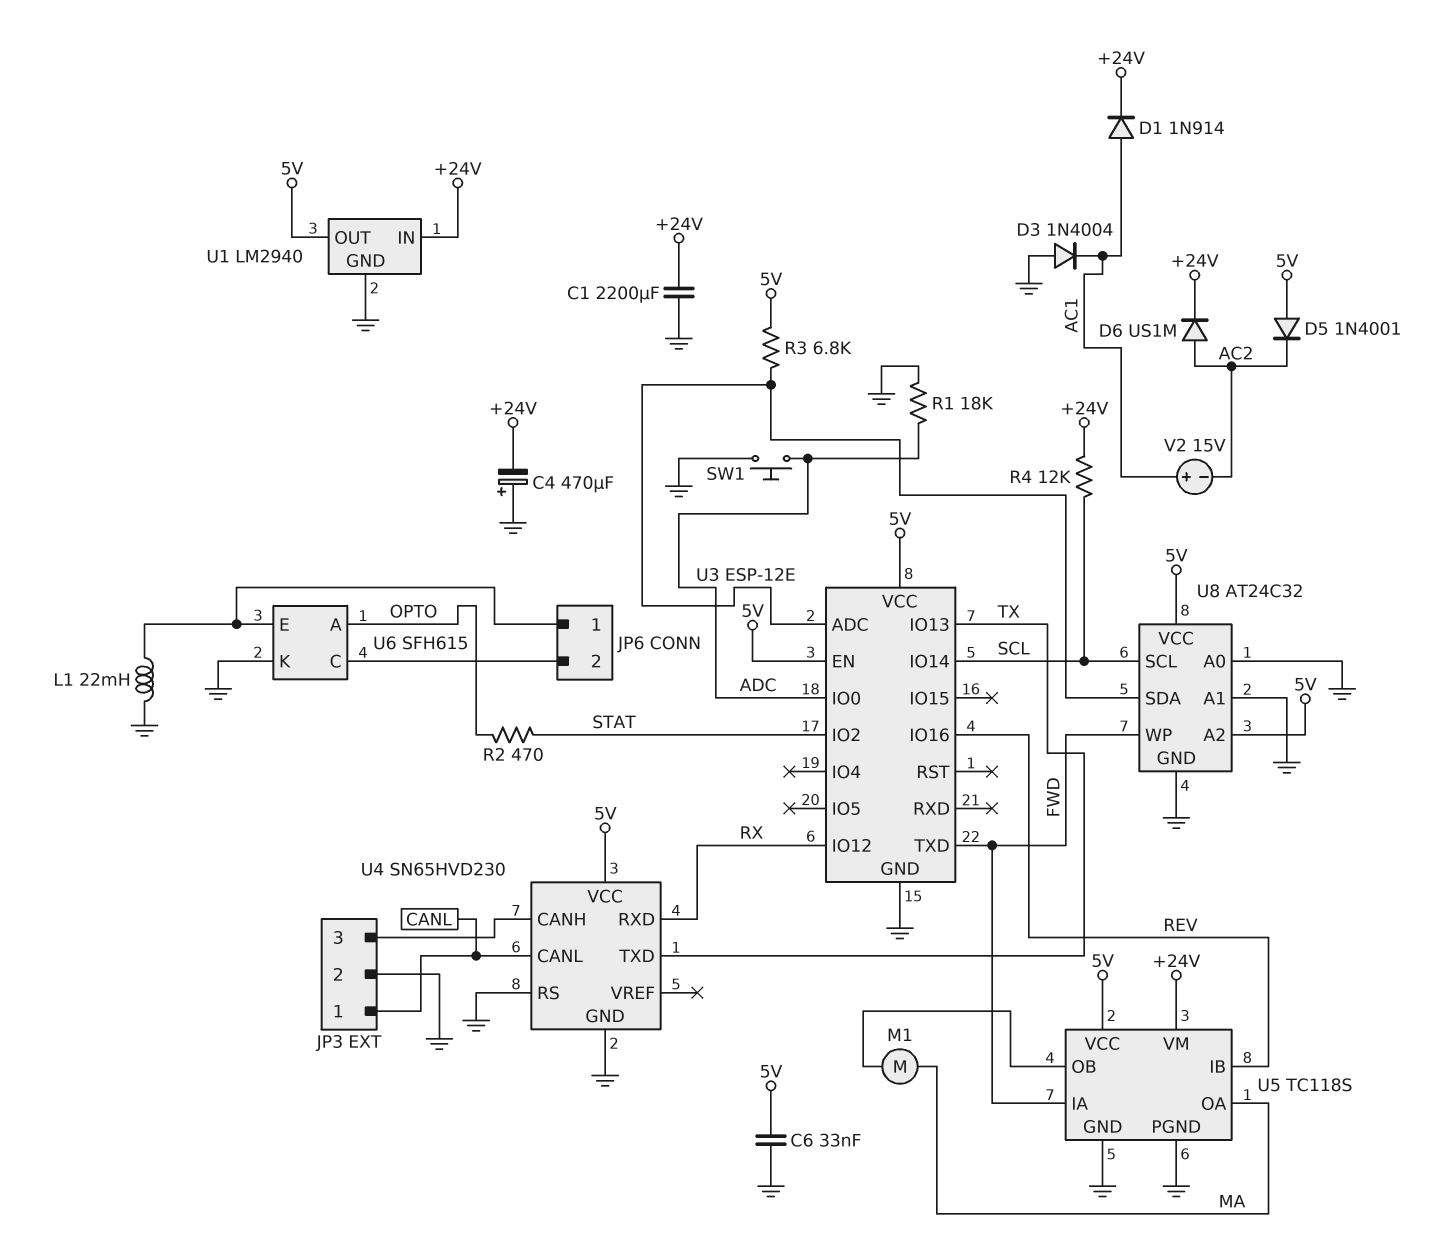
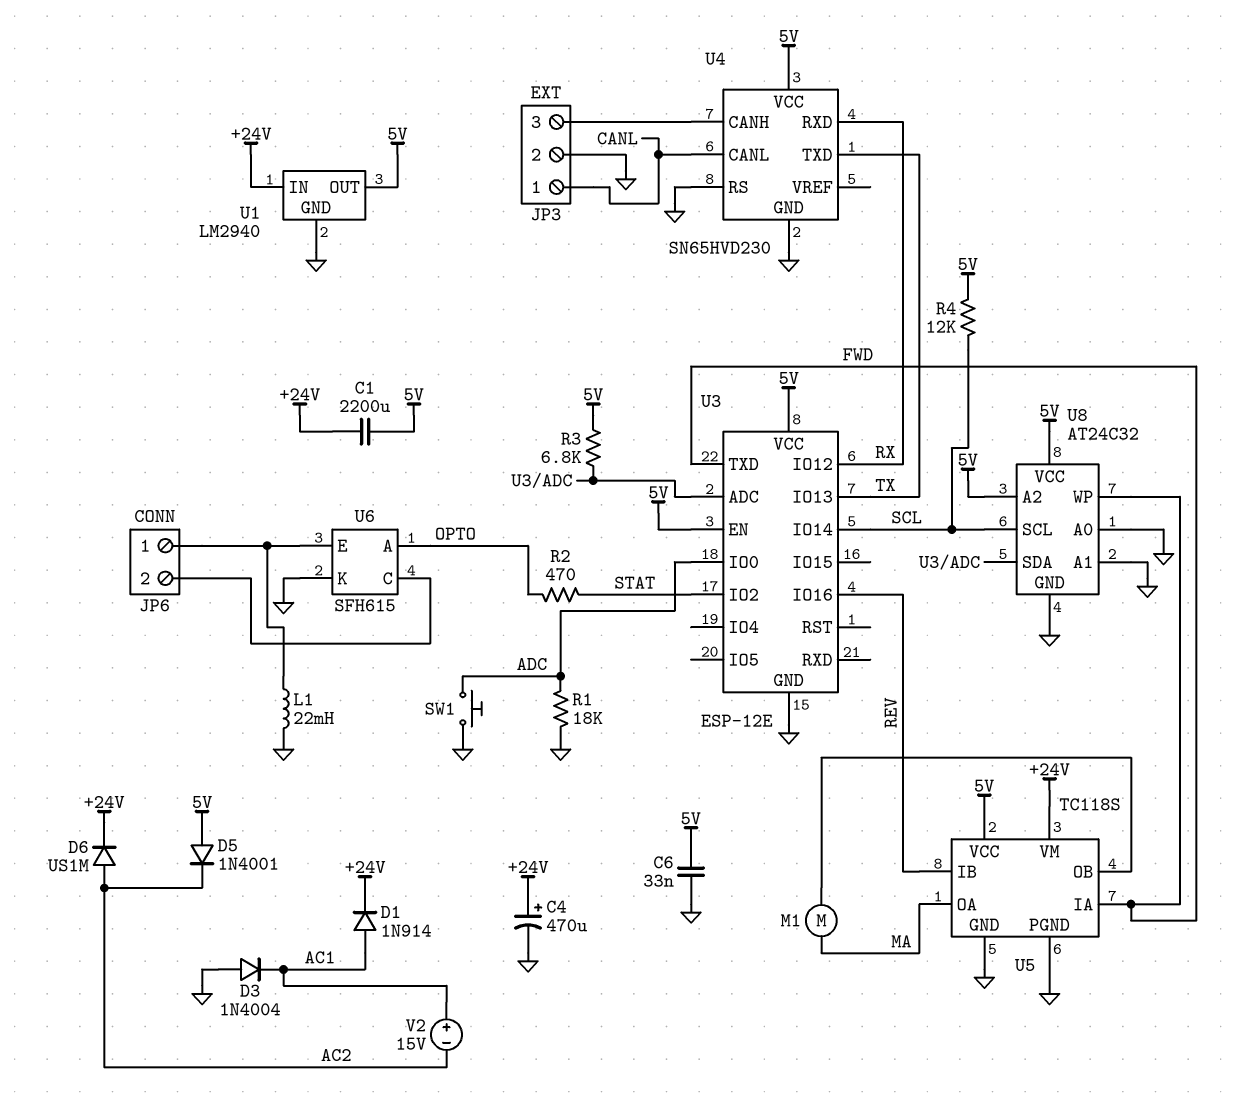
C1: 2200uF (+24V, GND) -> 2200uF (+24V, 5V)
C4: 470uF (plus GND, minus +24V) -> 470uF (plus +24V, minus GND)
R4: 12k (+24V, SCL) -> 12k (5V, SCL)

